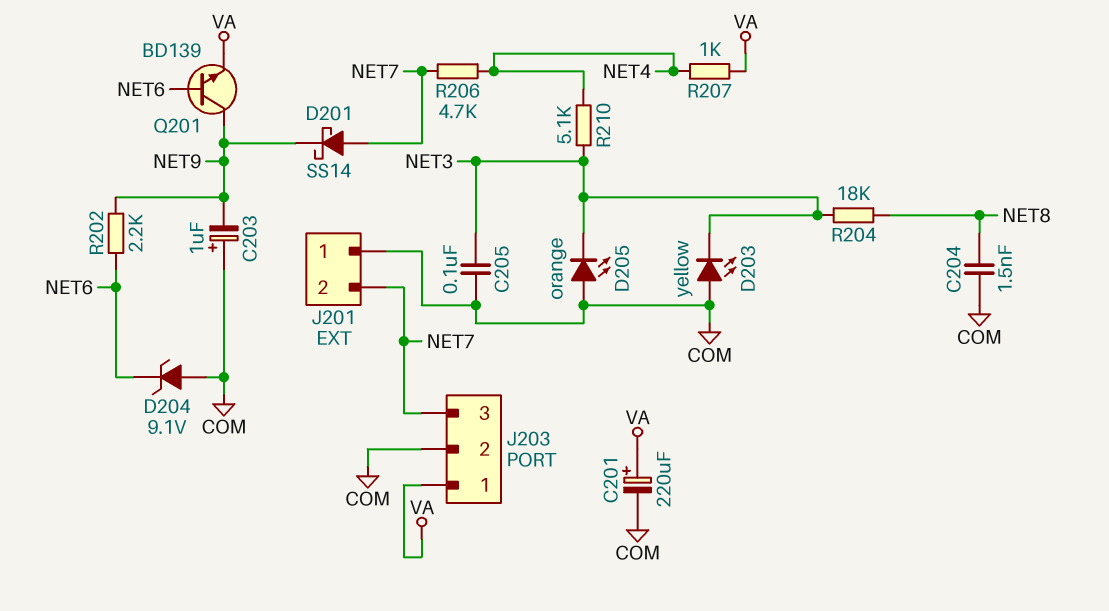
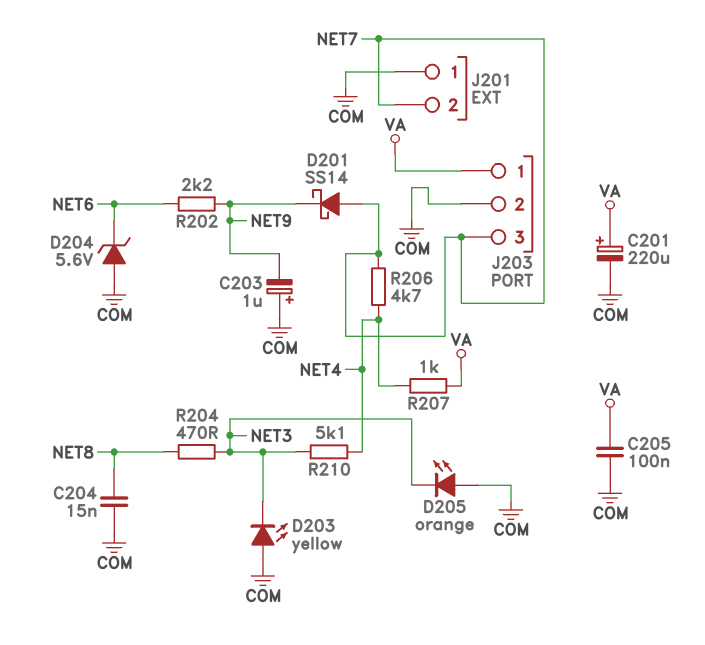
C204: 1.5nF (COM, NET8) -> 15nF (COM, NET8)
C205: 100nF (COM, NET3) -> 100nF (COM, VA)
D204: zener 9.1V (A COM, K NET6) -> zener 5.6V (A COM, K NET6)
Q201: NPN BD139 (B NET6, C NET9, E VA) -> none
R204: 18k (NET3, NET8) -> 470 (NET3, NET8)

